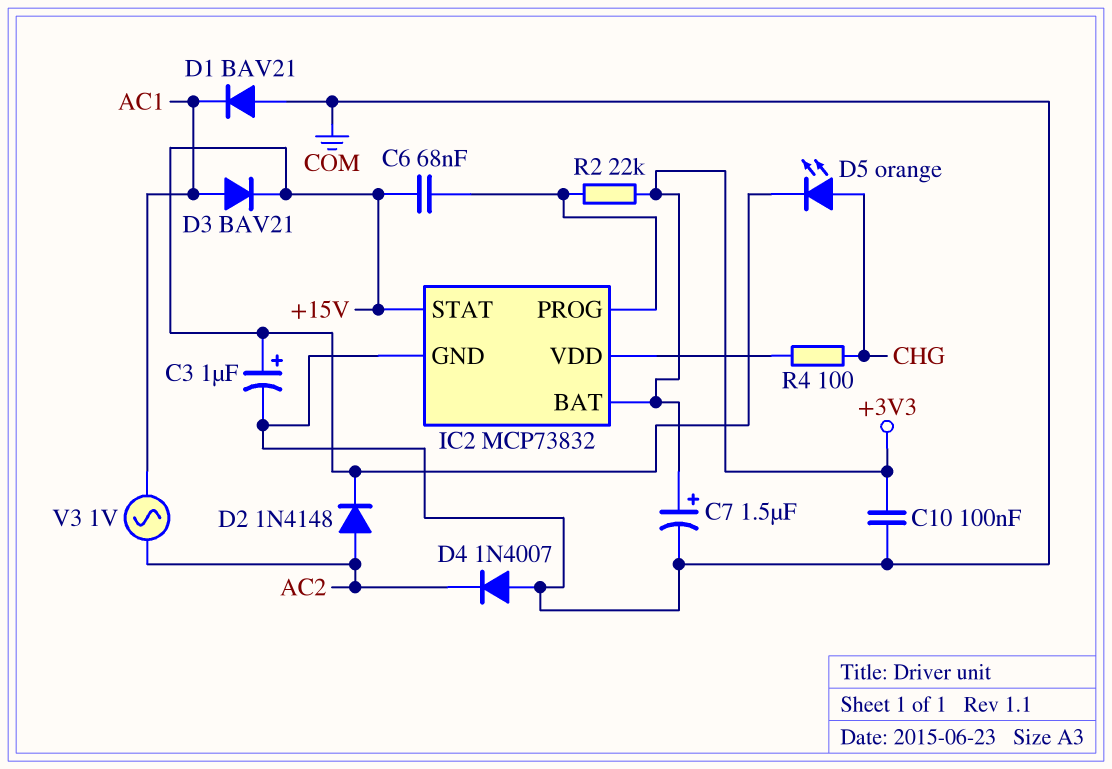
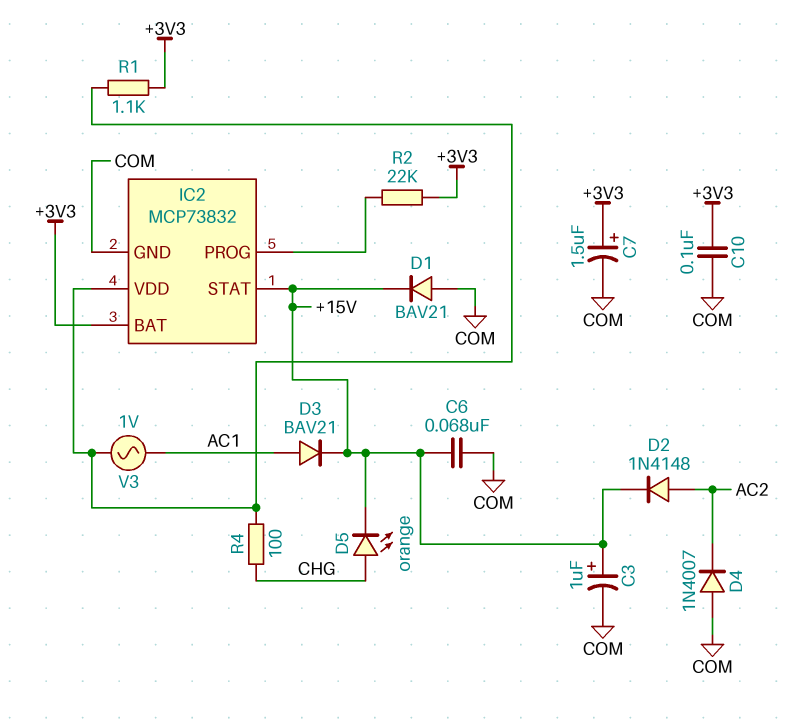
C6: 68nF (+15V, IC2/PROG) -> 68nF (+15V, COM)
D1: diode BAV21 (A COM, K AC1) -> diode BAV21 (A COM, K +15V)
R1: none -> 1.1k (+3V3, IC2/VDD)
V3: AC 1V (AC1, AC2) -> AC 1V (AC1, IC2/VDD)

